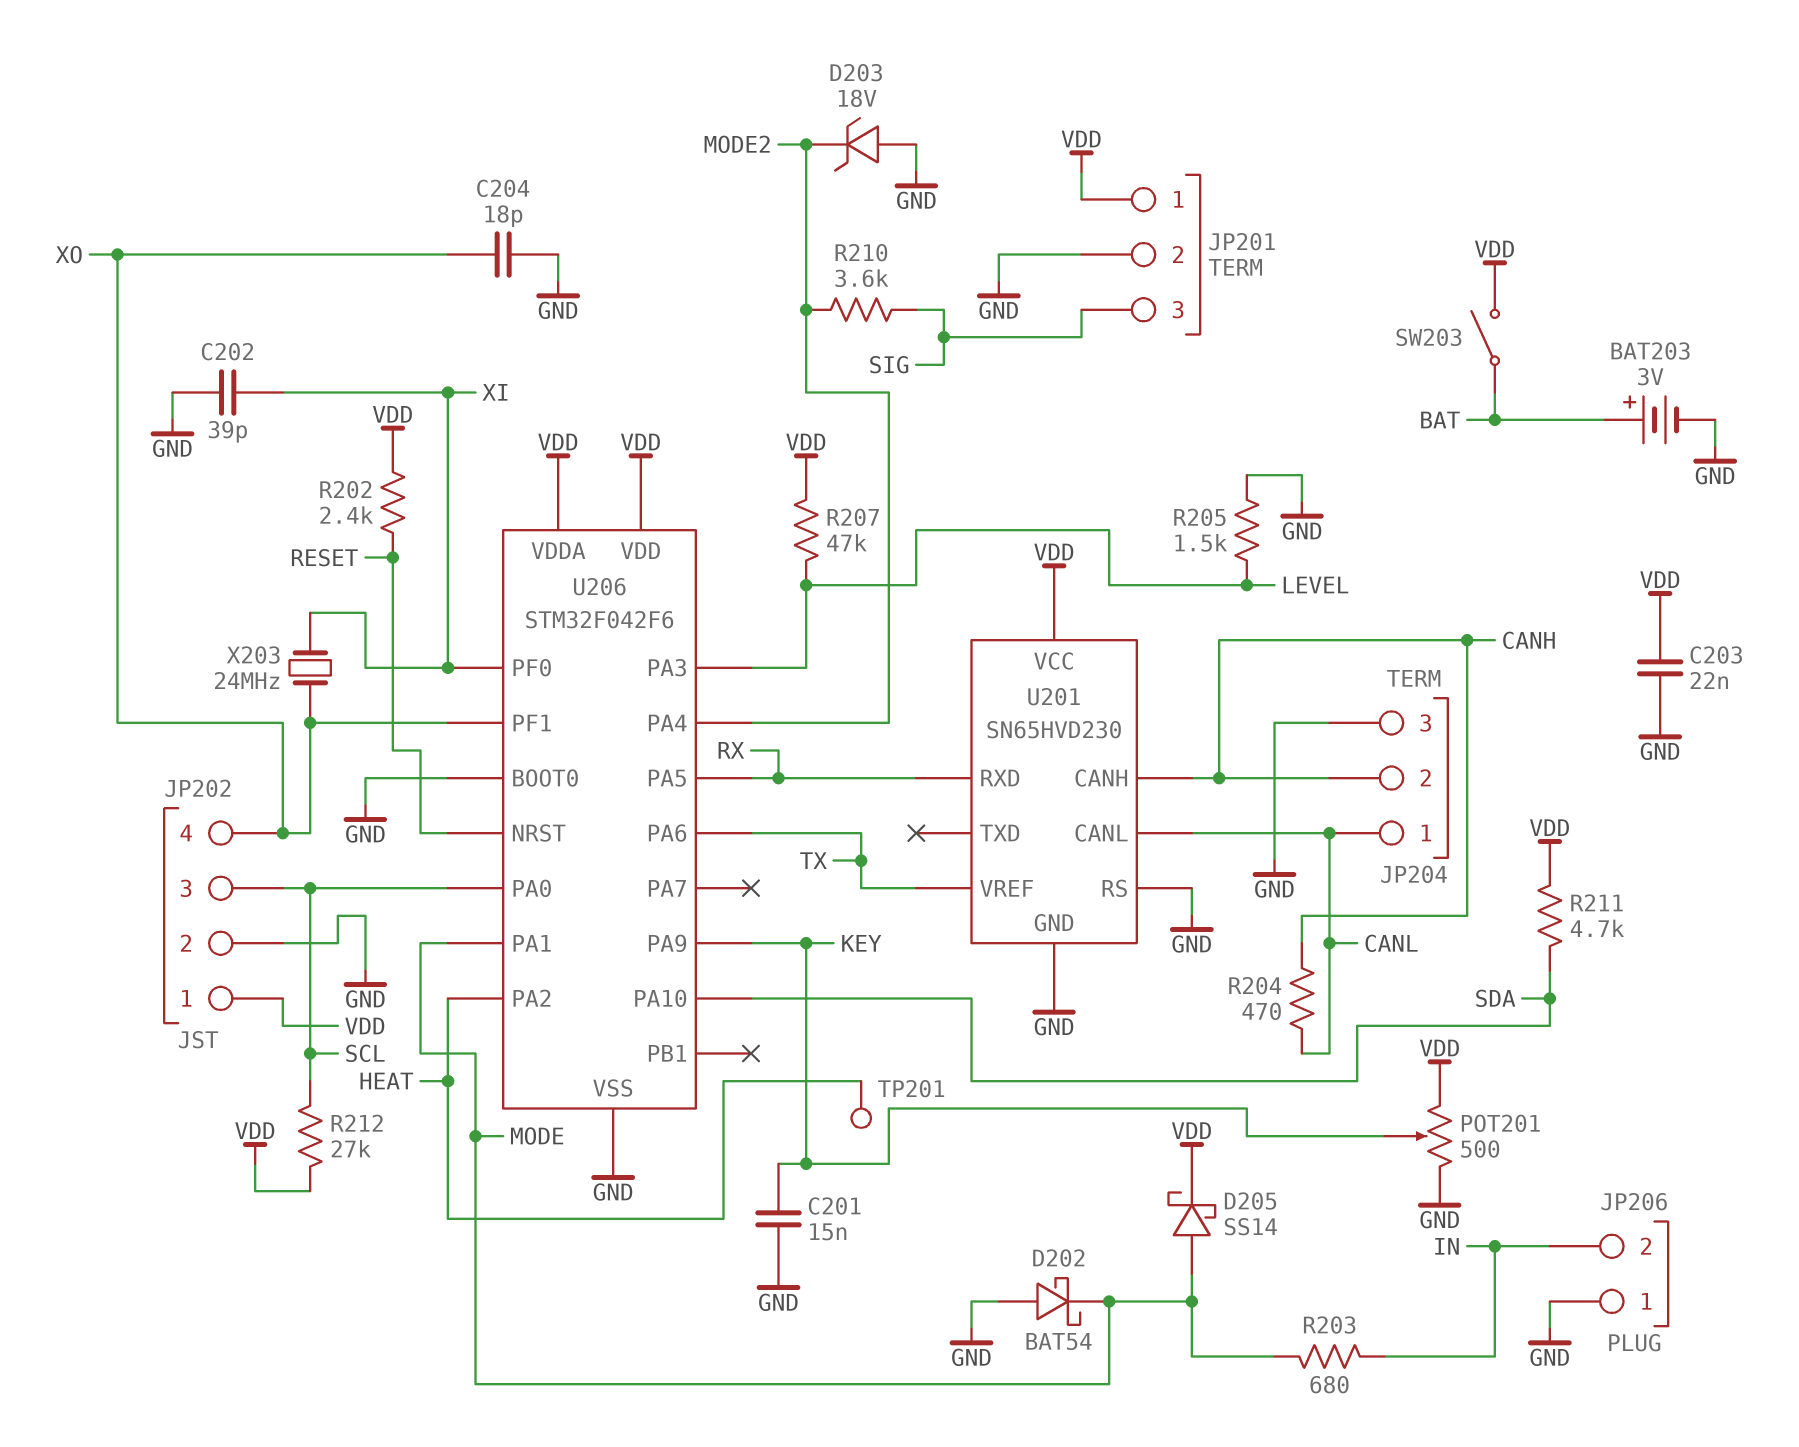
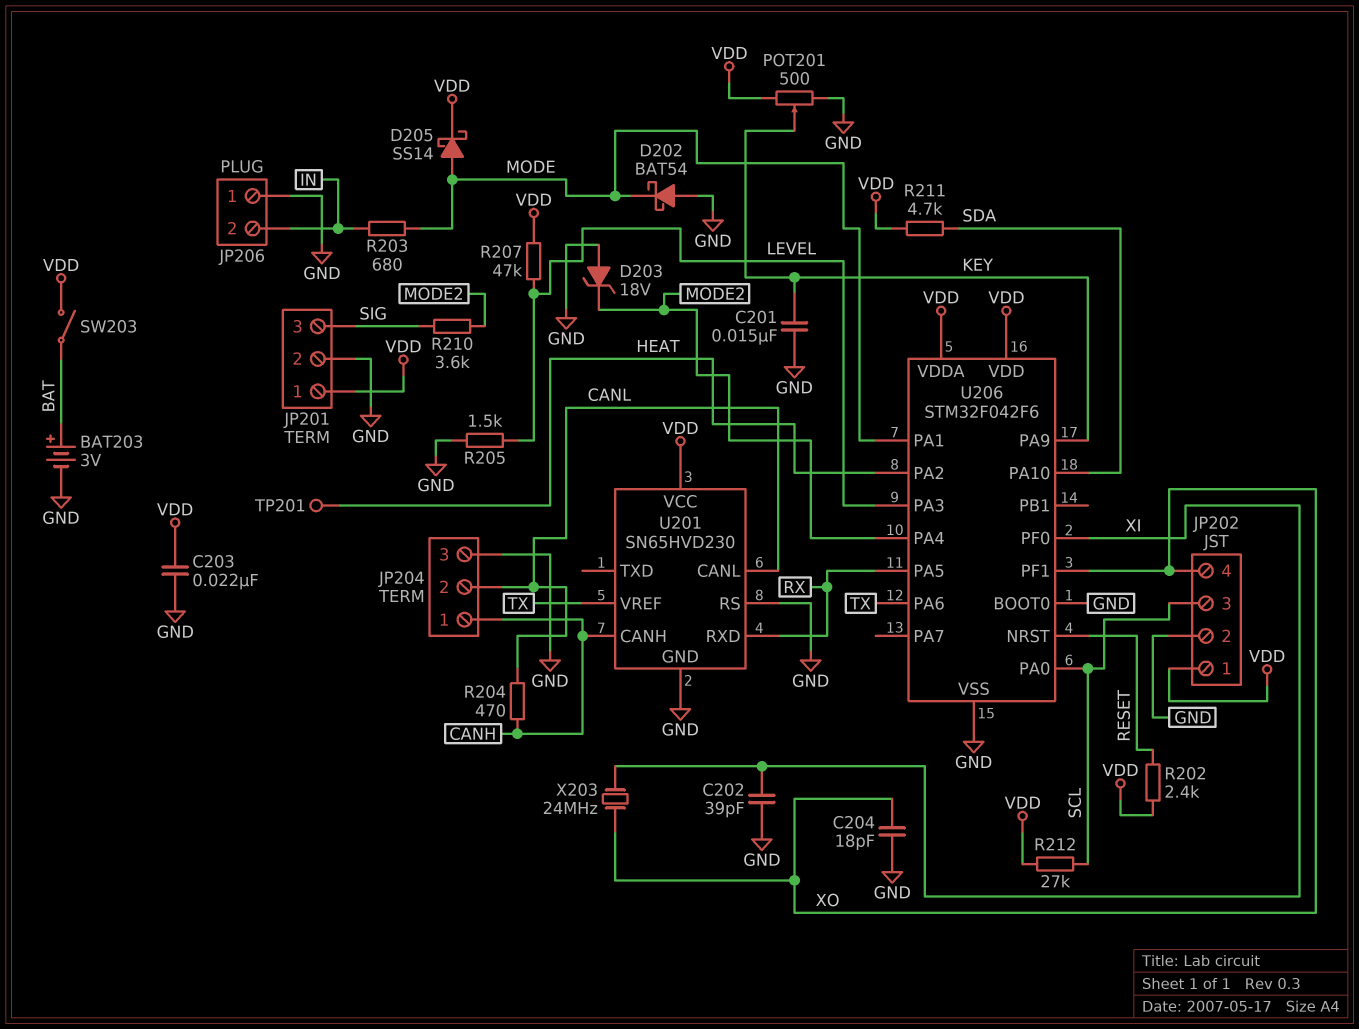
JP204 pin 1: CANL -> CANH
JP204 pin 2: CANH -> CANL

